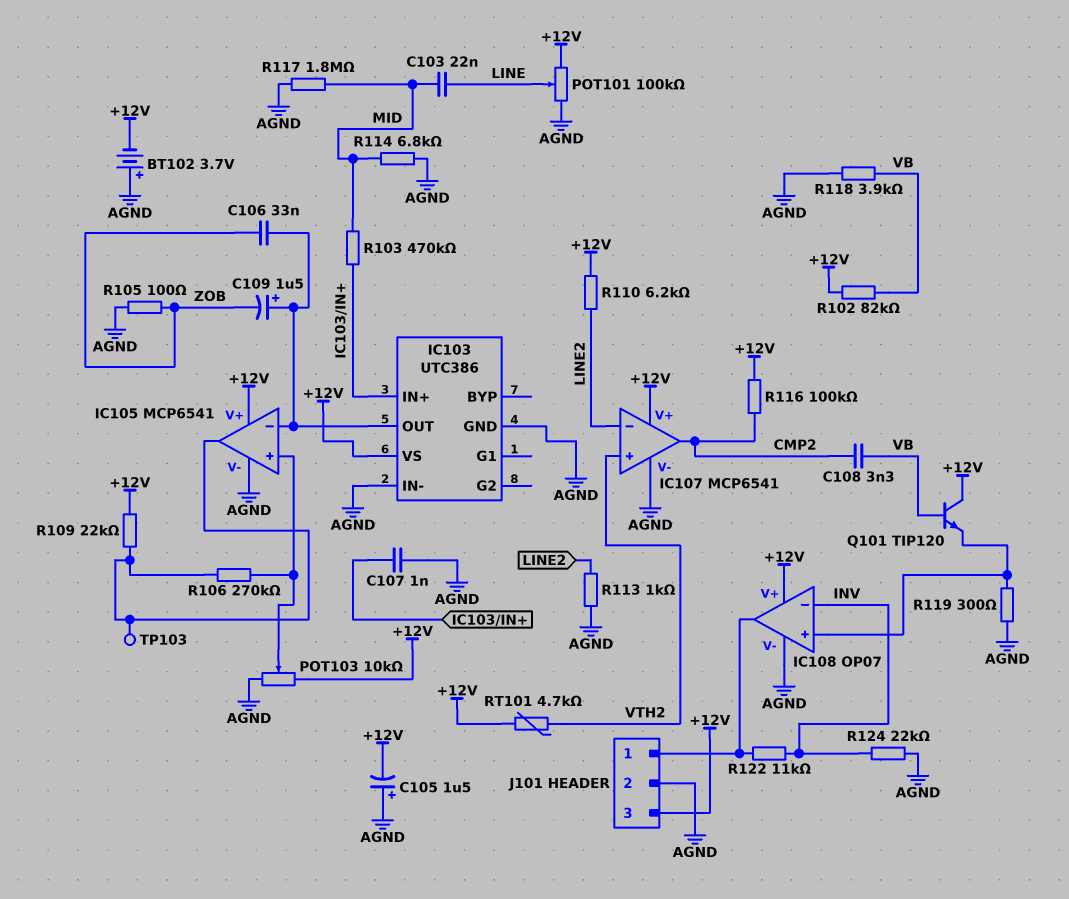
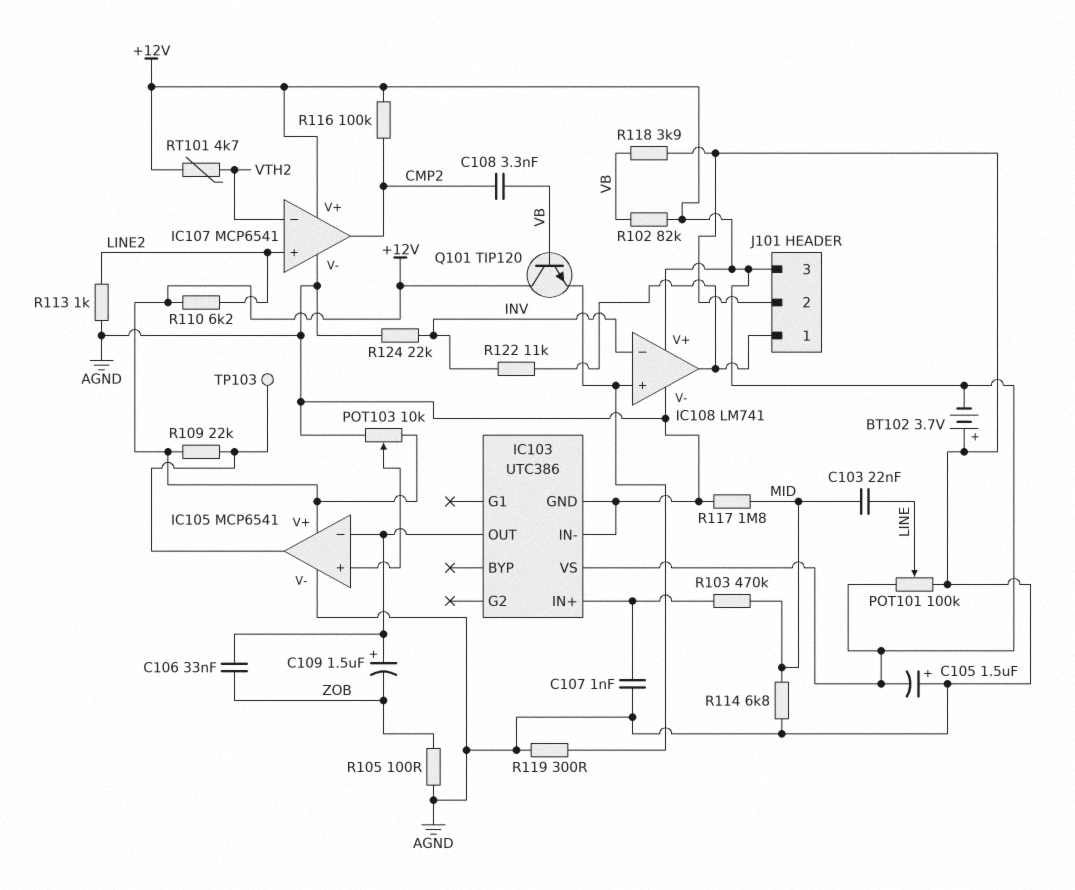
IC107 pin in+: VTH2 -> LINE2
IC107 pin in-: LINE2 -> VTH2
IC108: OP07 -> LM741
R106: 270k (IC105/in+, IC105/out) -> none

